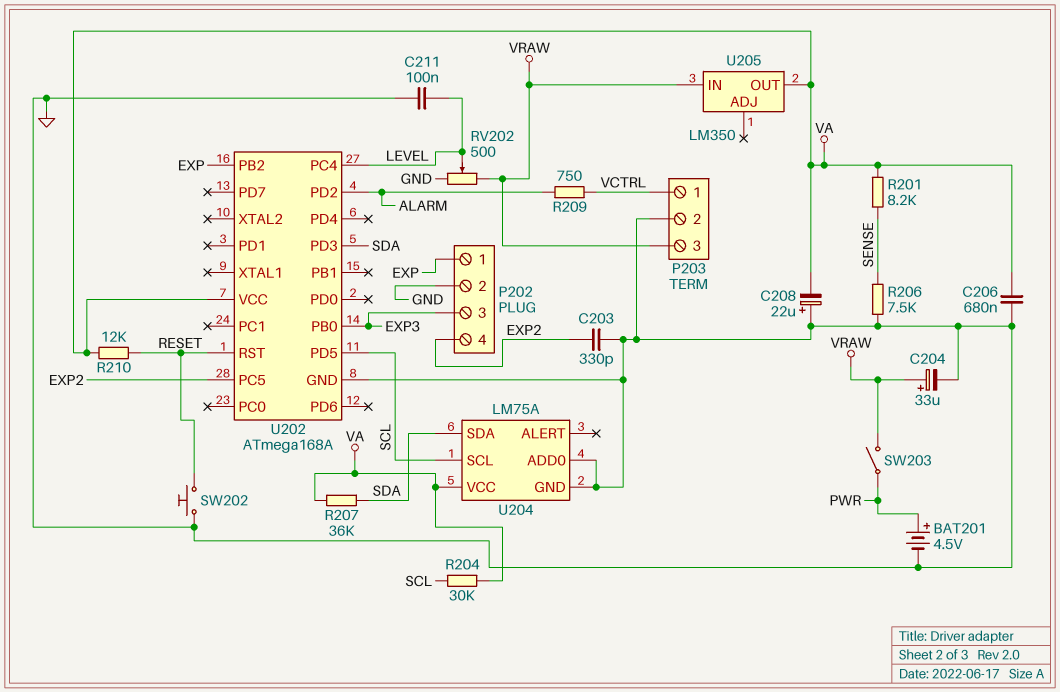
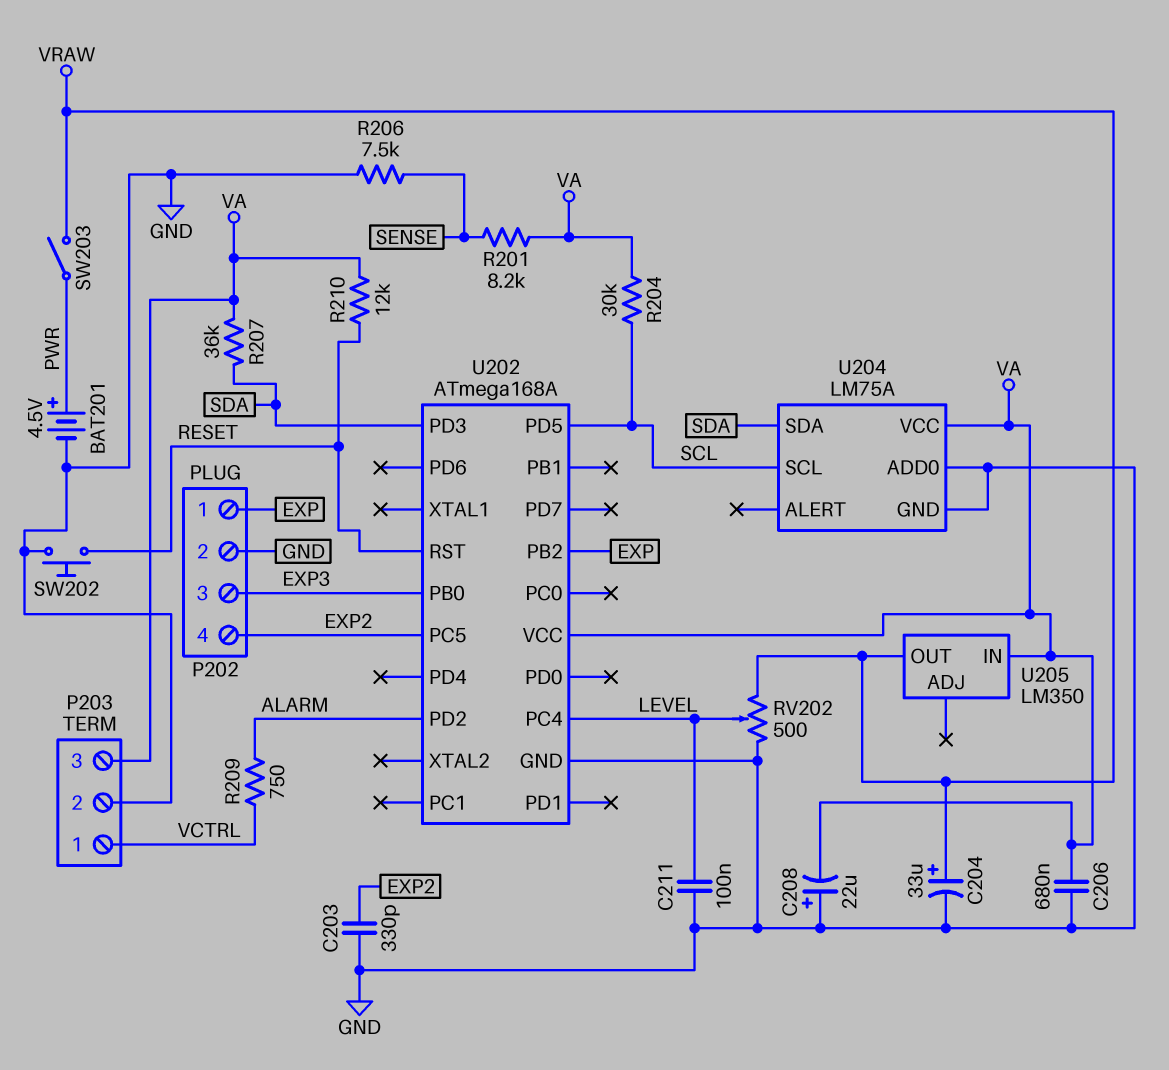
P203 pin 3: VRAW -> VA
U205 pin IN: VRAW -> VA
U205 pin OUT: VA -> VRAW

